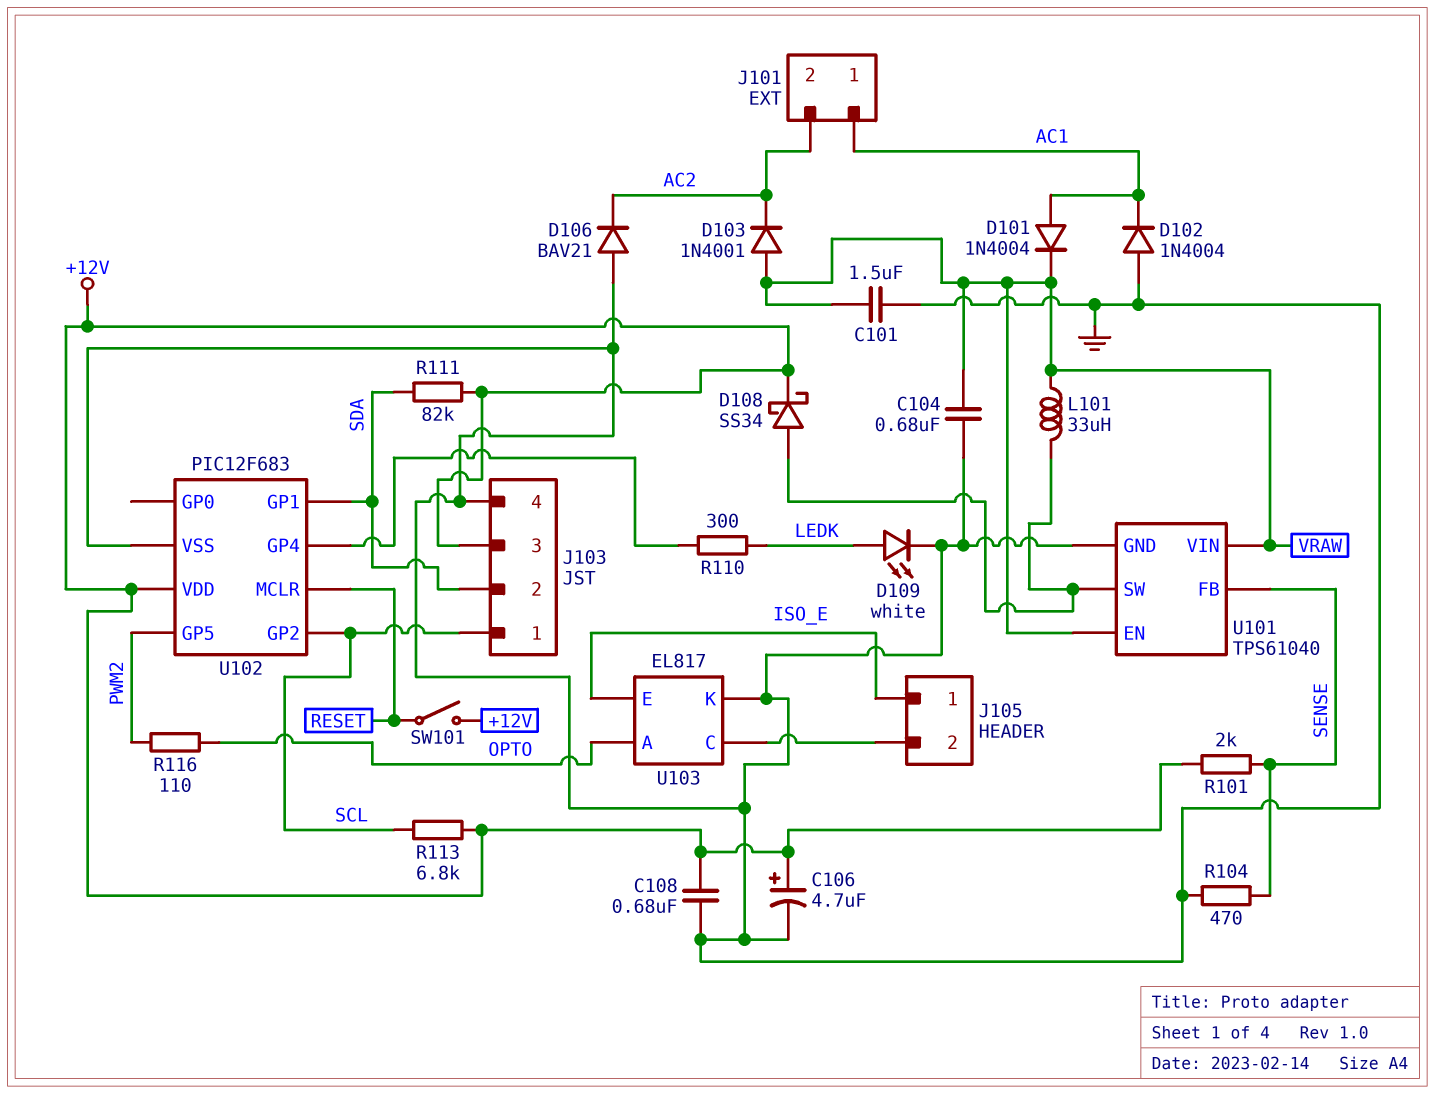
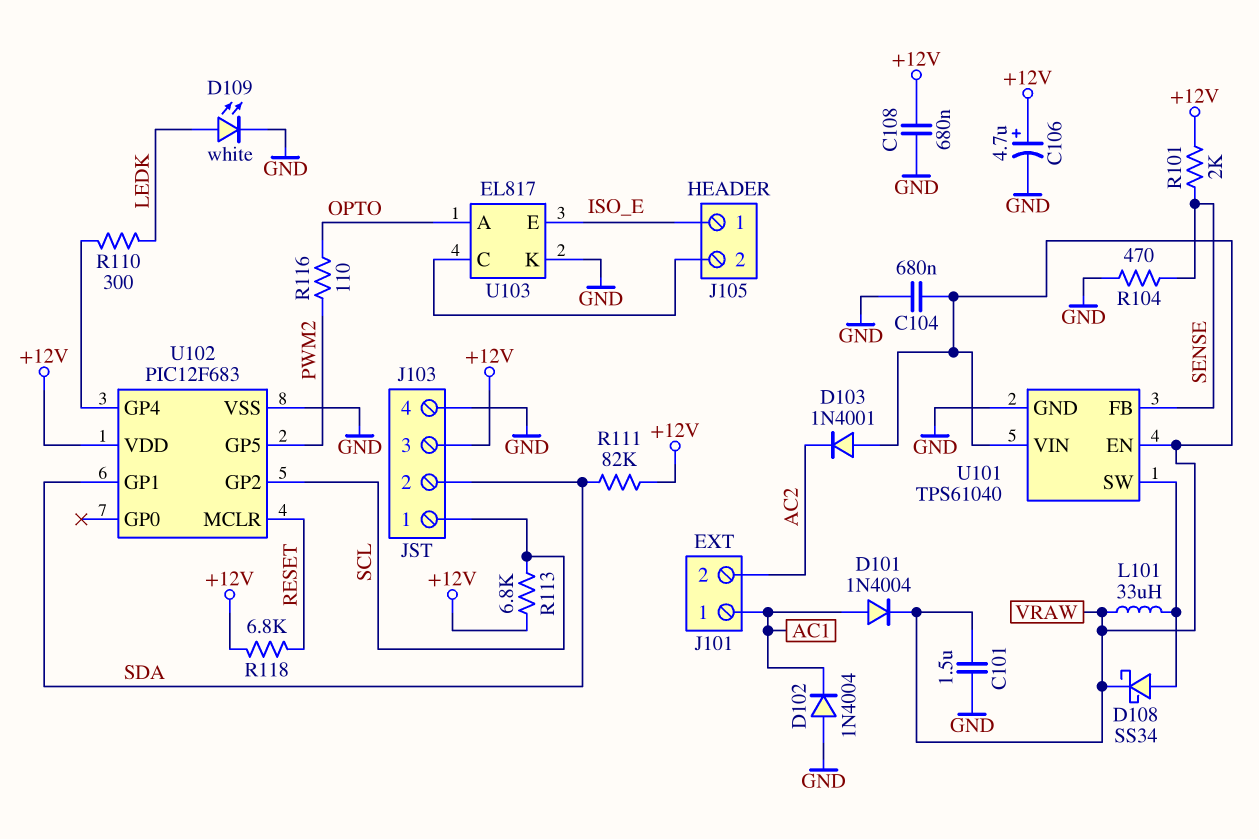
D106: diode BAV21 (A GND, K AC2) -> none
D108: schottky SS34 (A U101/SW, K +12V) -> schottky SS34 (A U101/SW, K VRAW)
R118: none -> 6.8k (+12V, RESET)
SW101: switch (+12V, RESET) -> none

